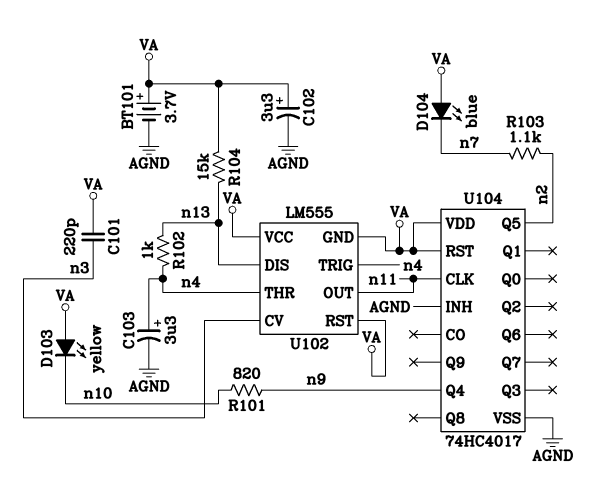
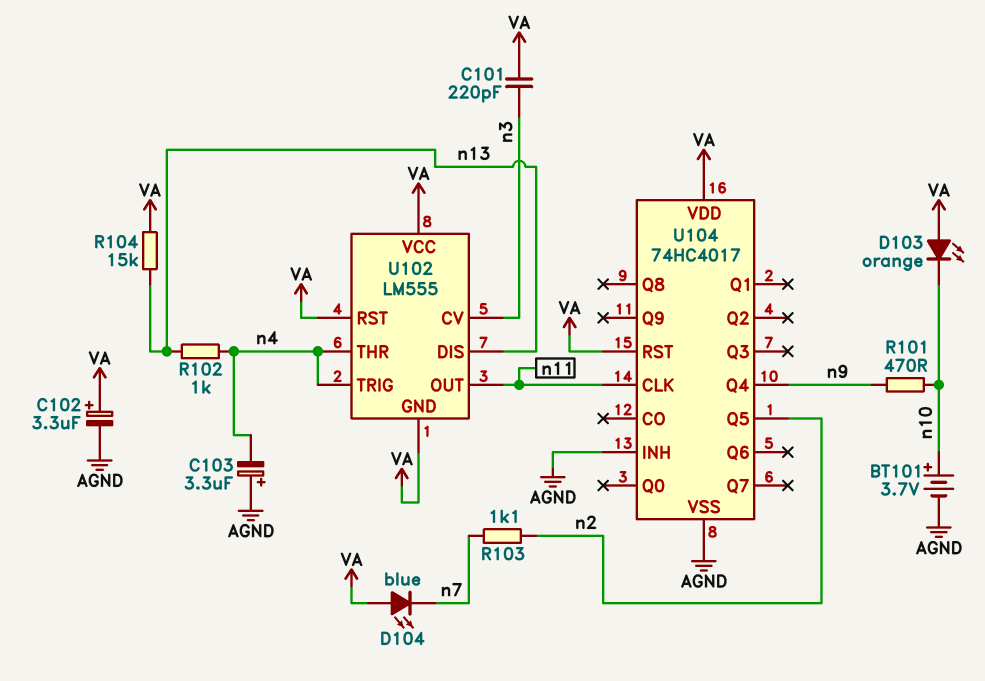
BT101: 3.7V (plus VA, minus AGND) -> 3.7V (plus n10, minus AGND)
C103: 3.3uF (plus n4, minus AGND) -> 3.3uF (plus AGND, minus n4)
D103: LED yellow (A VA, K n10) -> LED orange (A VA, K n10)
R101: 820 (n9, n10) -> 470 (n9, n10)

